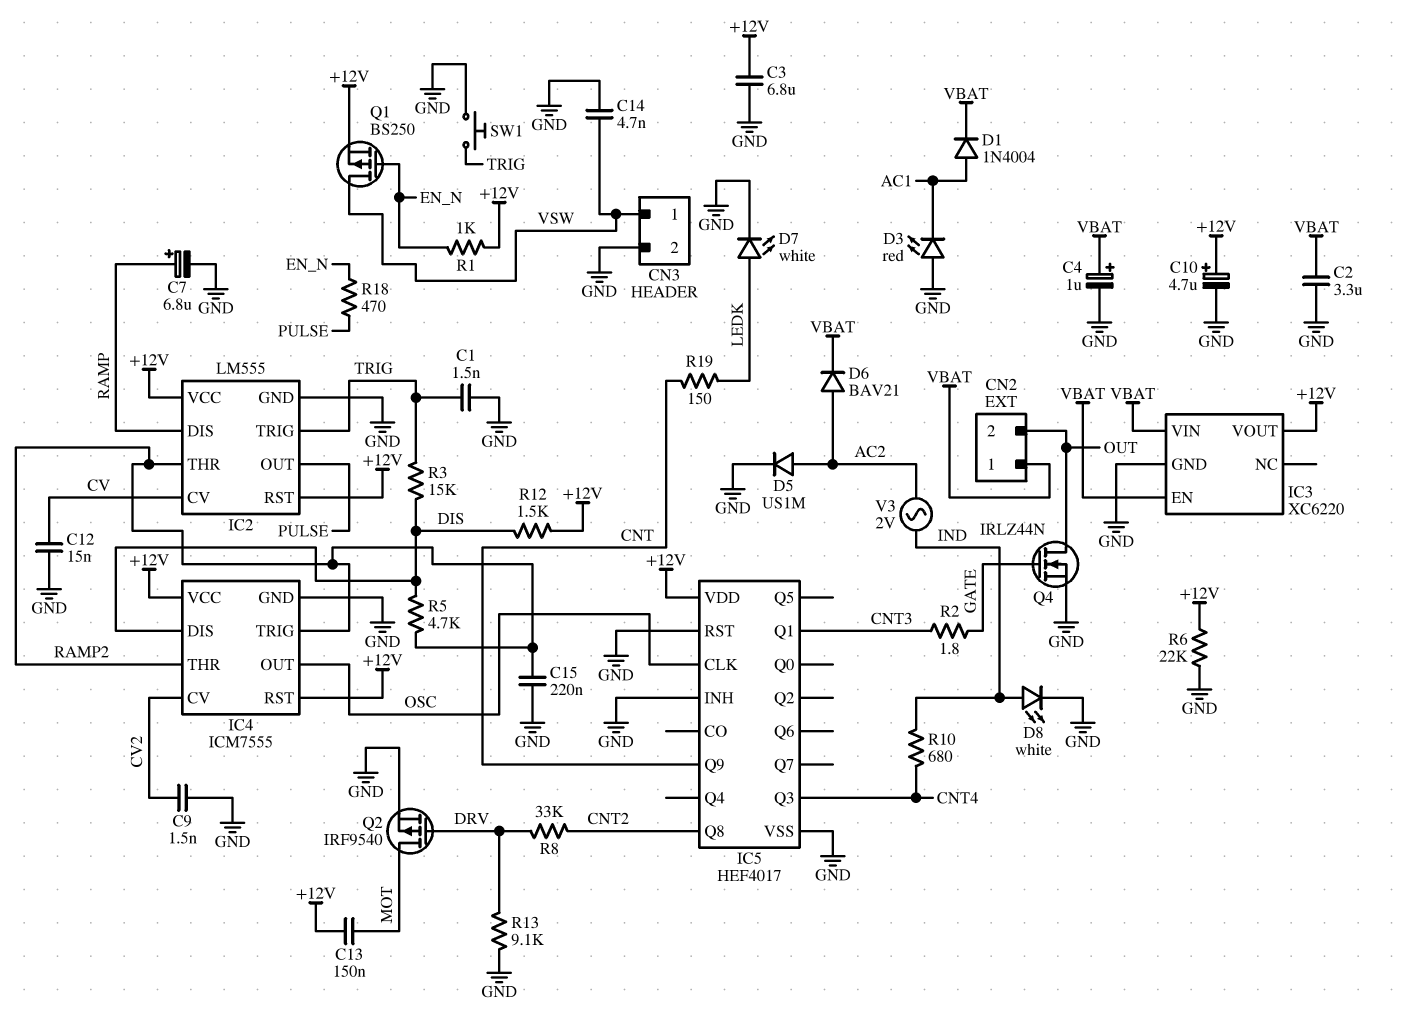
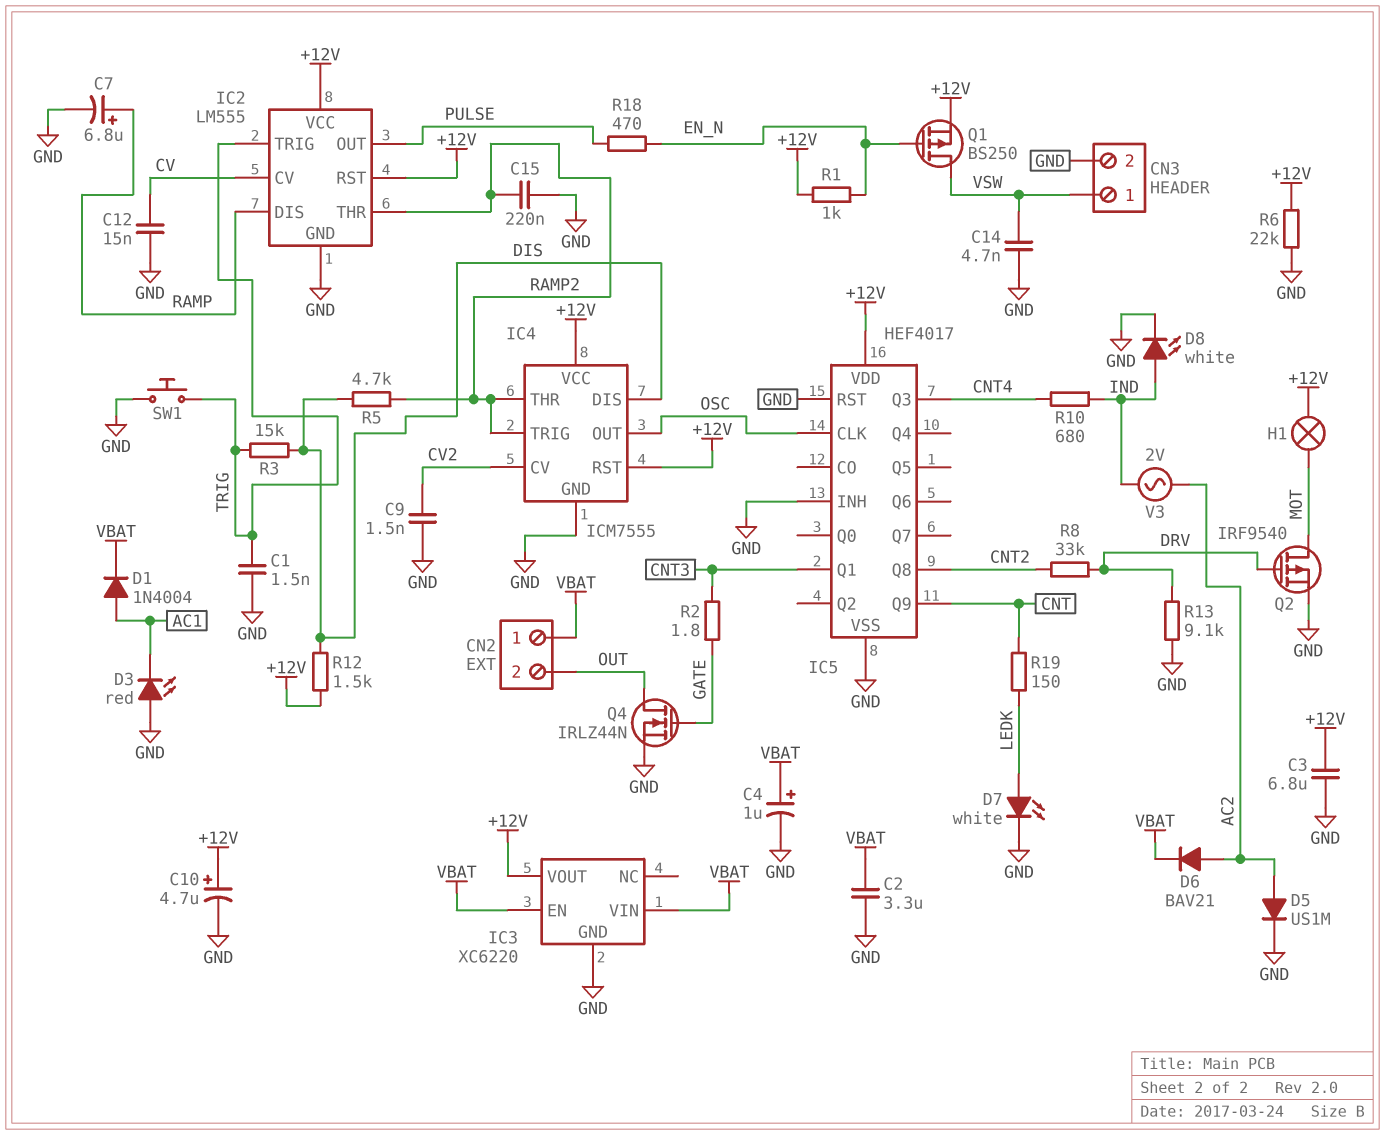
C13: 150nF (+12V, MOT) -> none
H1: none -> lamp (+12V, MOT)

